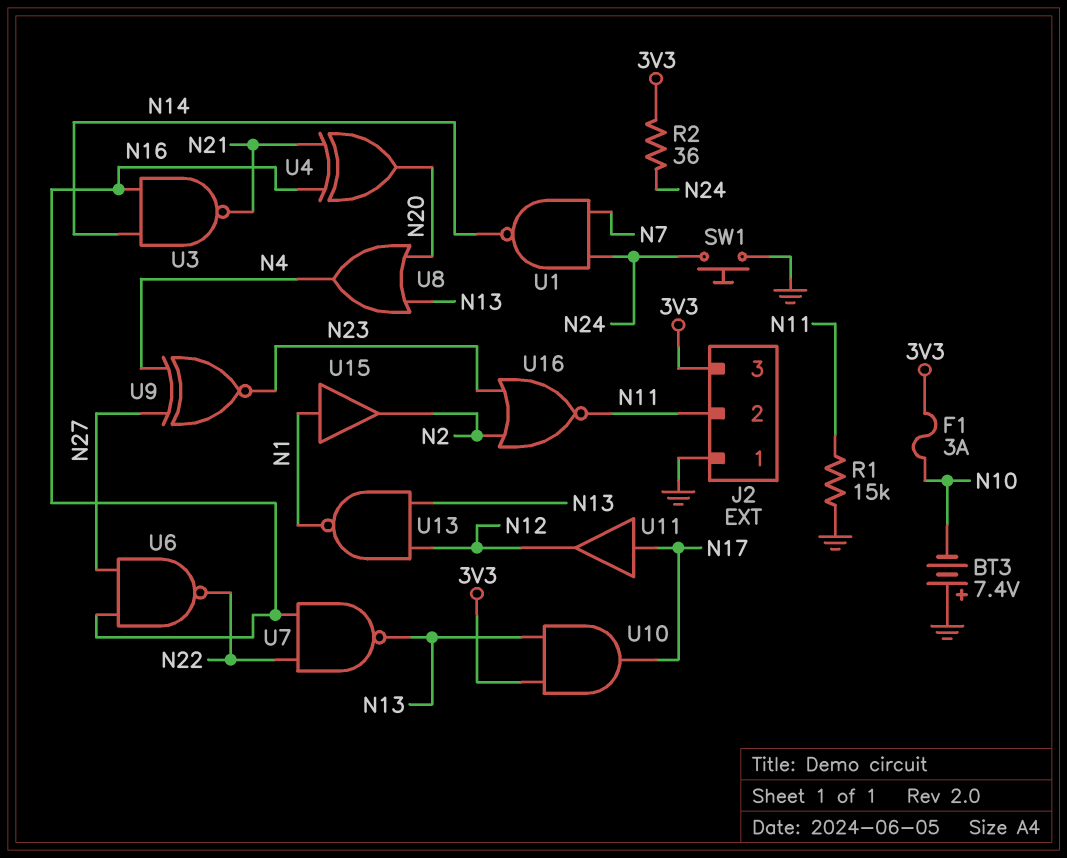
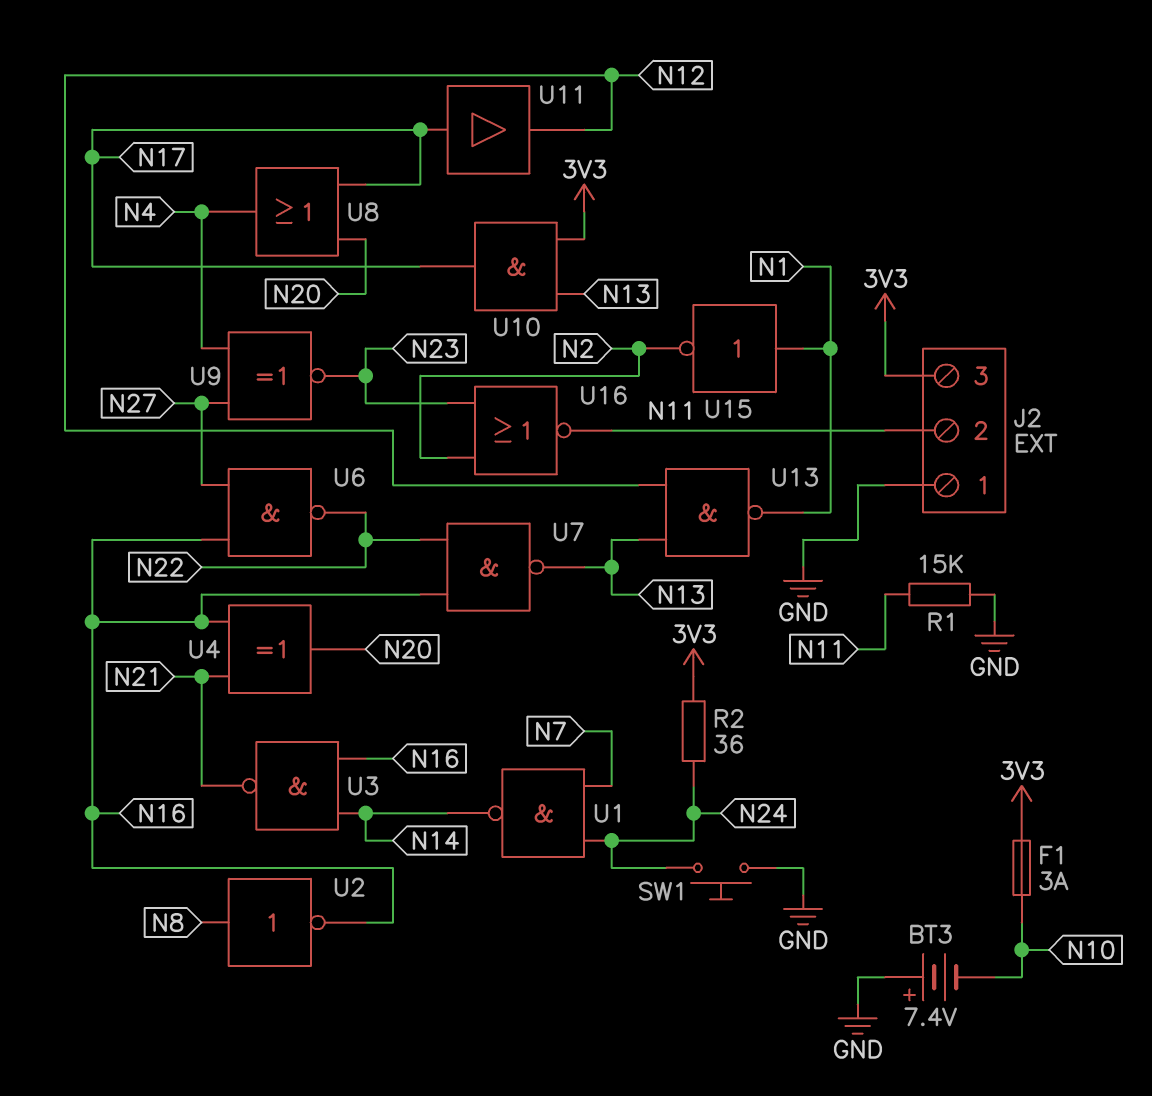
U2: none -> NOT (in N8, out N16)
U8: OR (in N13, in N20, out N4) -> OR (in N17, in N20, out N4)
U15: buffer (in N1, out N2) -> NOT (in N1, out N2)

